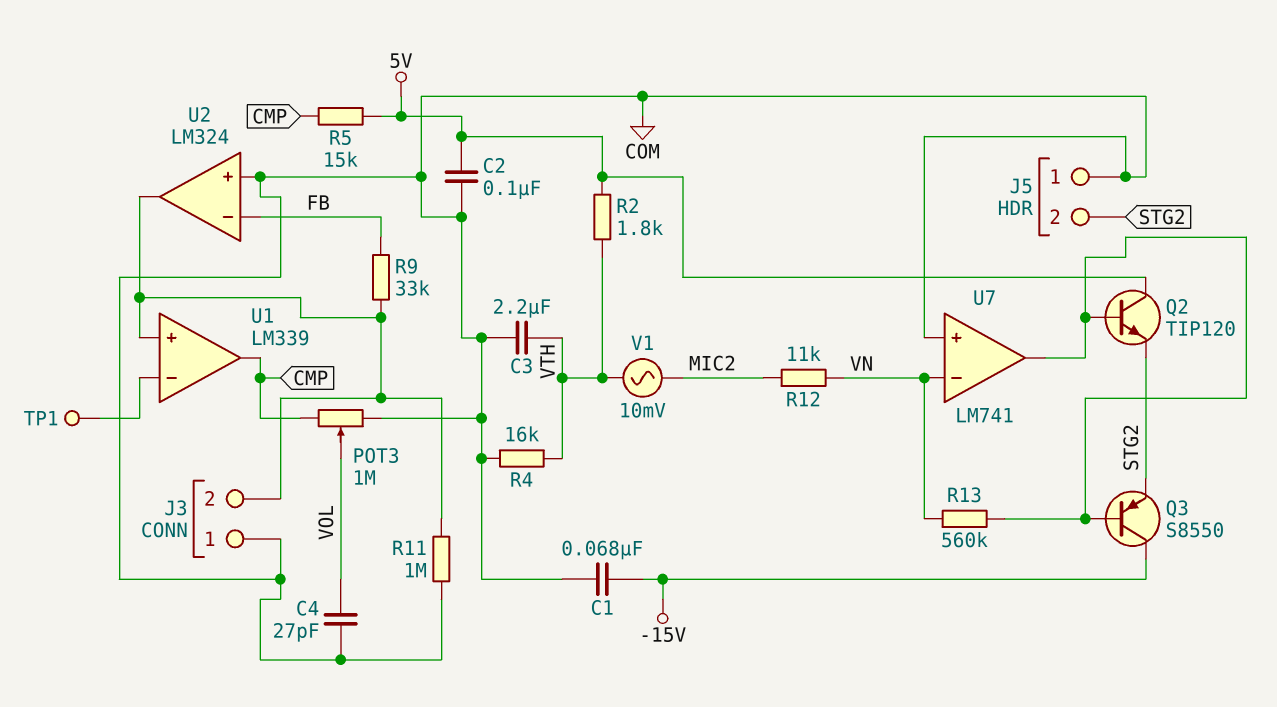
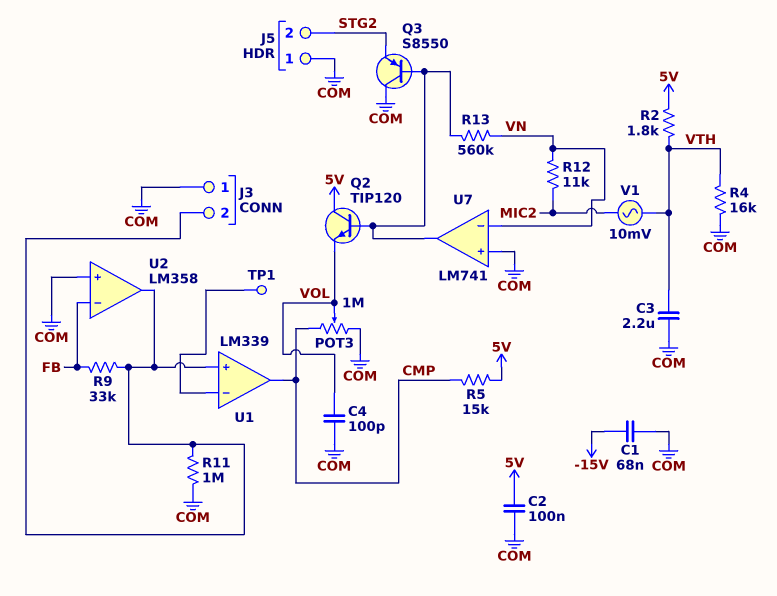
C4: 27pF (COM, VOL) -> 100pF (COM, VOL)
Q2: NPN TIP120 (B U7/out, C 5V, E STG2) -> NPN TIP120 (B U7/out, C 5V, E VOL)
Q3: PNP S8550 (B U7/out, C -15V, E STG2) -> PNP S8550 (B U7/out, C COM, E STG2)
U2: LM324 -> LM358

